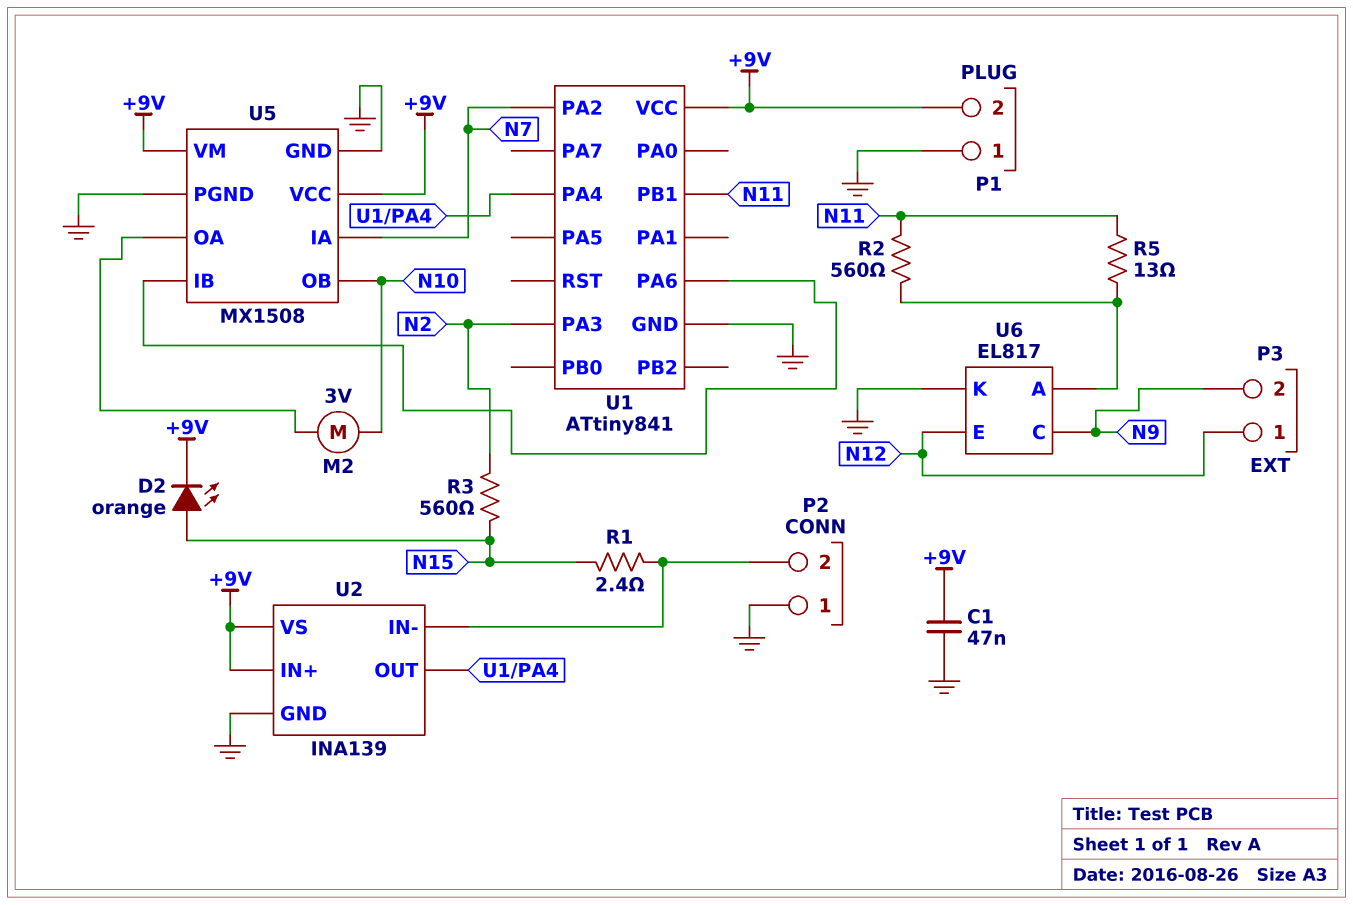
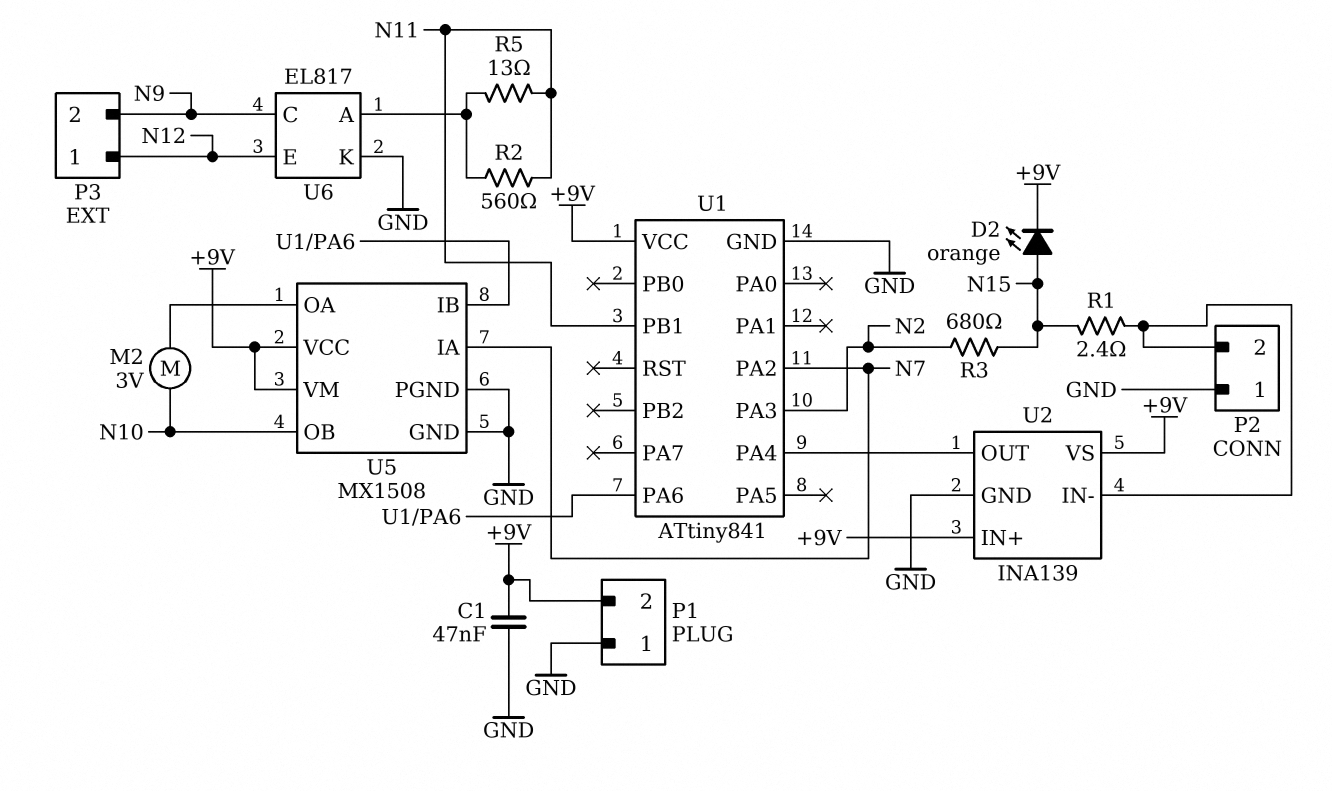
R3: 560 (N2, N15) -> 680 (N2, N15)

